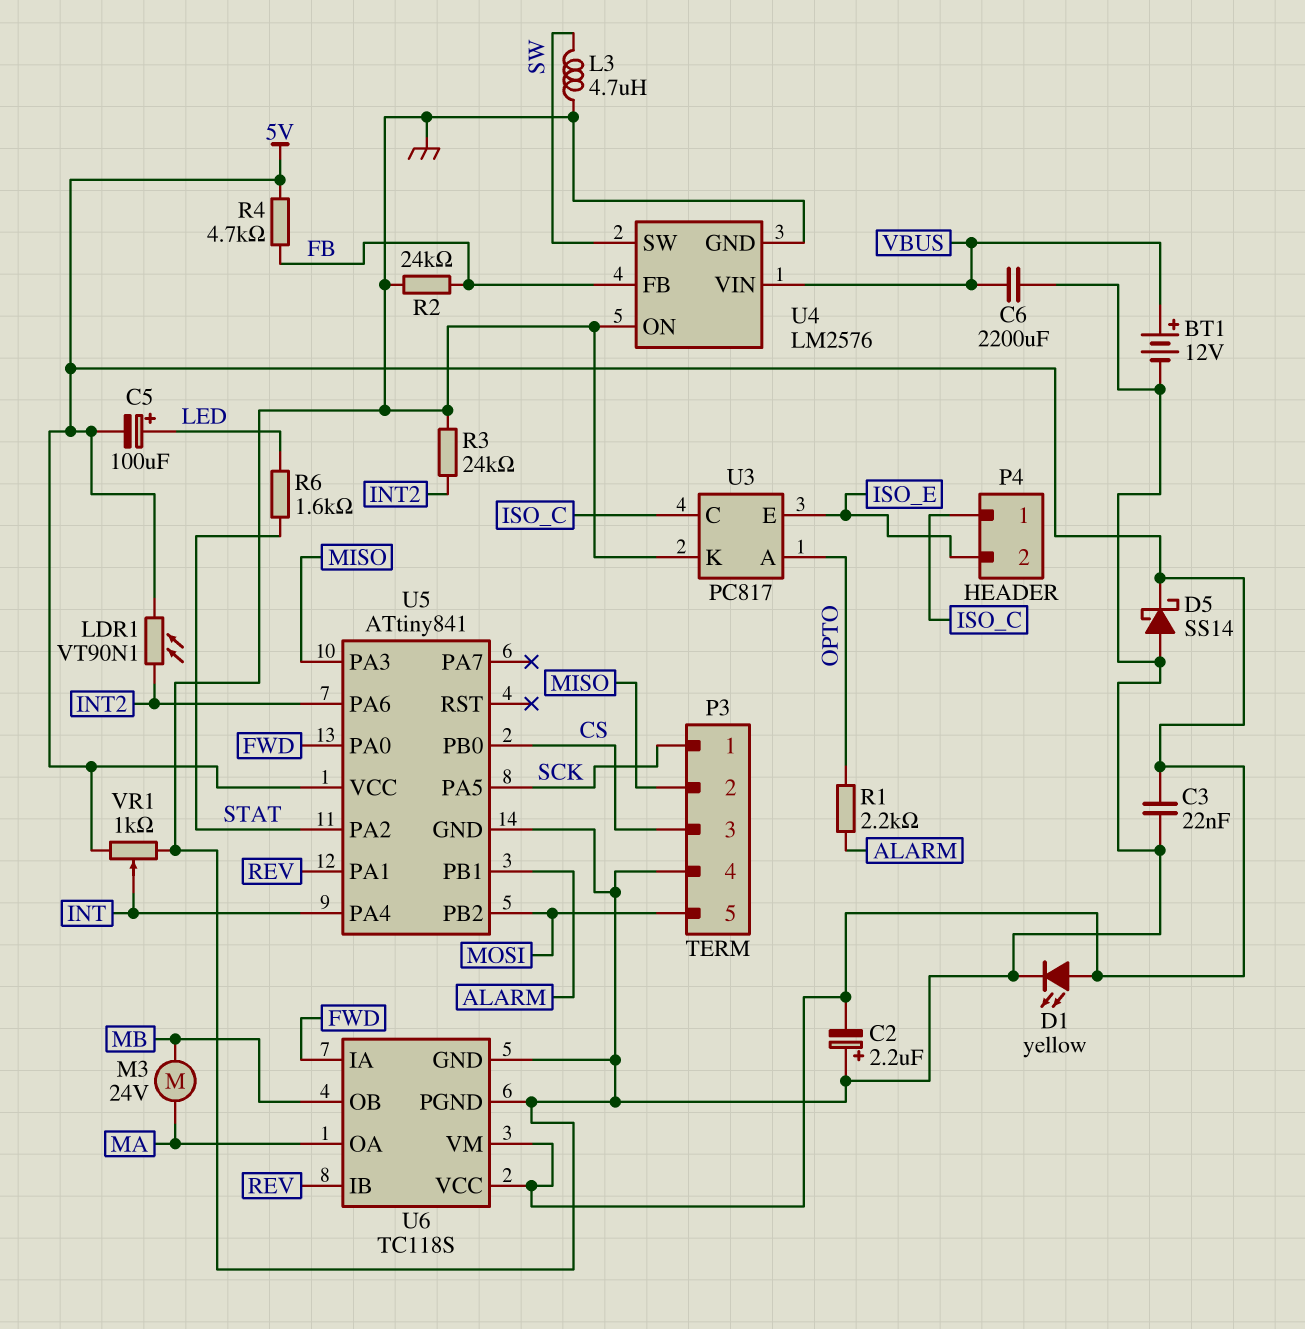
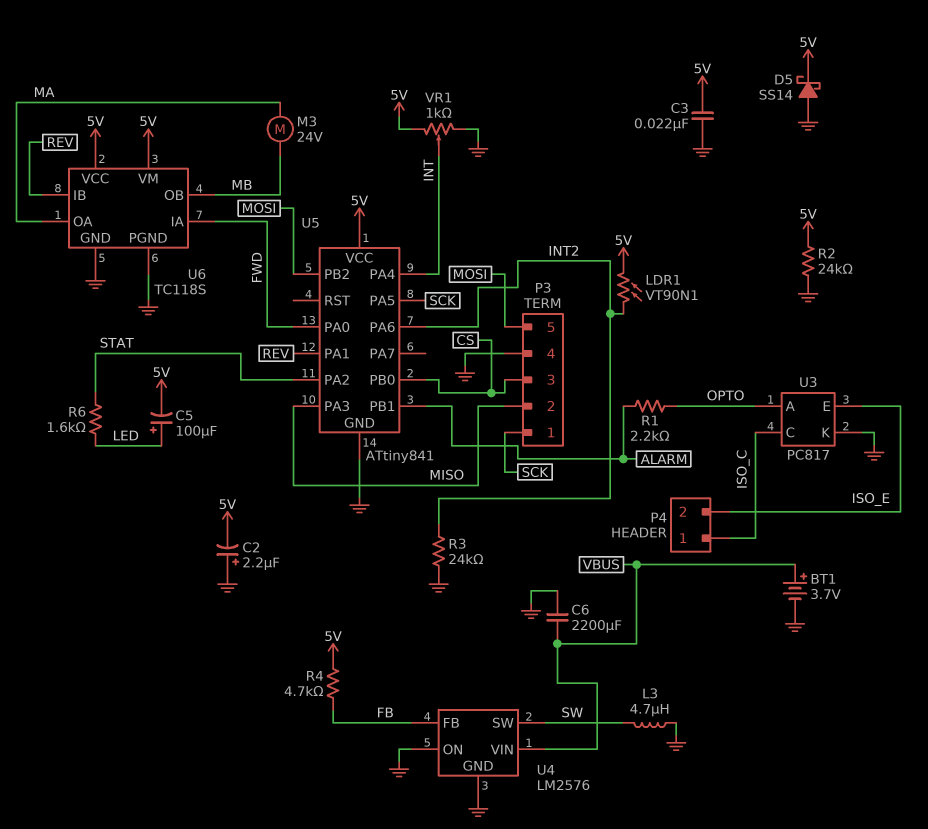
BT1: 12V (plus VBUS, minus GND) -> 3.7V (plus VBUS, minus GND)
D1: LED yellow (A 5V, K GND) -> none
R2: 24k (FB, GND) -> 24k (5V, GND)

